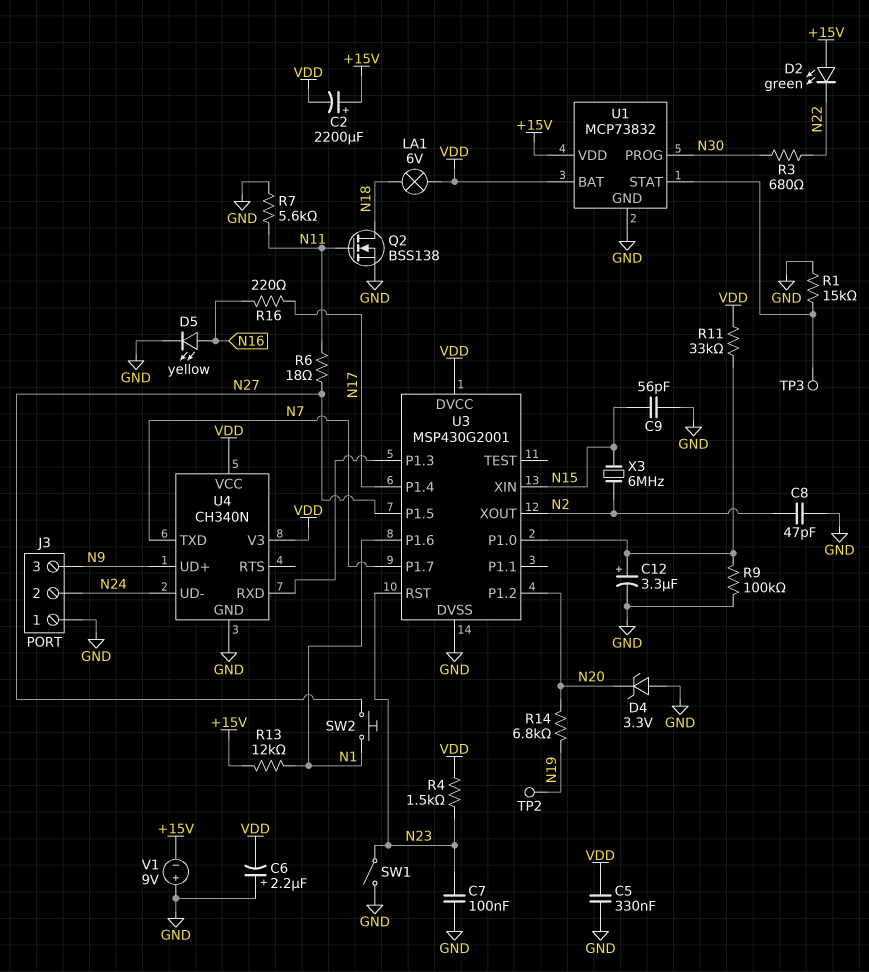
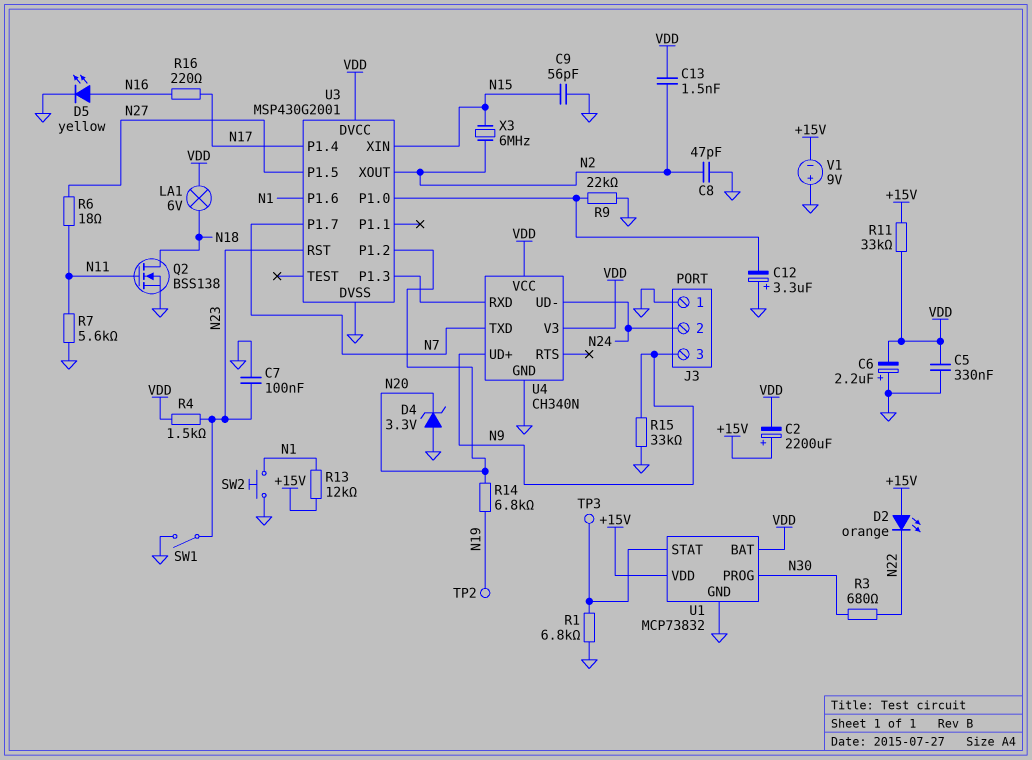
C12: 3.3uF (plus U3/P1.0, minus GND) -> 3.3uF (plus GND, minus U3/P1.0)
C13: none -> 1.5nF (N2, VDD)
D2: LED green (A +15V, K N22) -> LED orange (A +15V, K N22)
R1: 15k (GND, U1/STAT) -> 6.8k (GND, U1/STAT)
R9: 100k (GND, U3/P1.0) -> 22k (GND, U3/P1.0)
R11: 33k (U3/P1.0, VDD) -> 33k (+15V, VDD)
R15: none -> 33k (GND, N9)
SW2: button (N1, N27) -> button (GND, N1)

